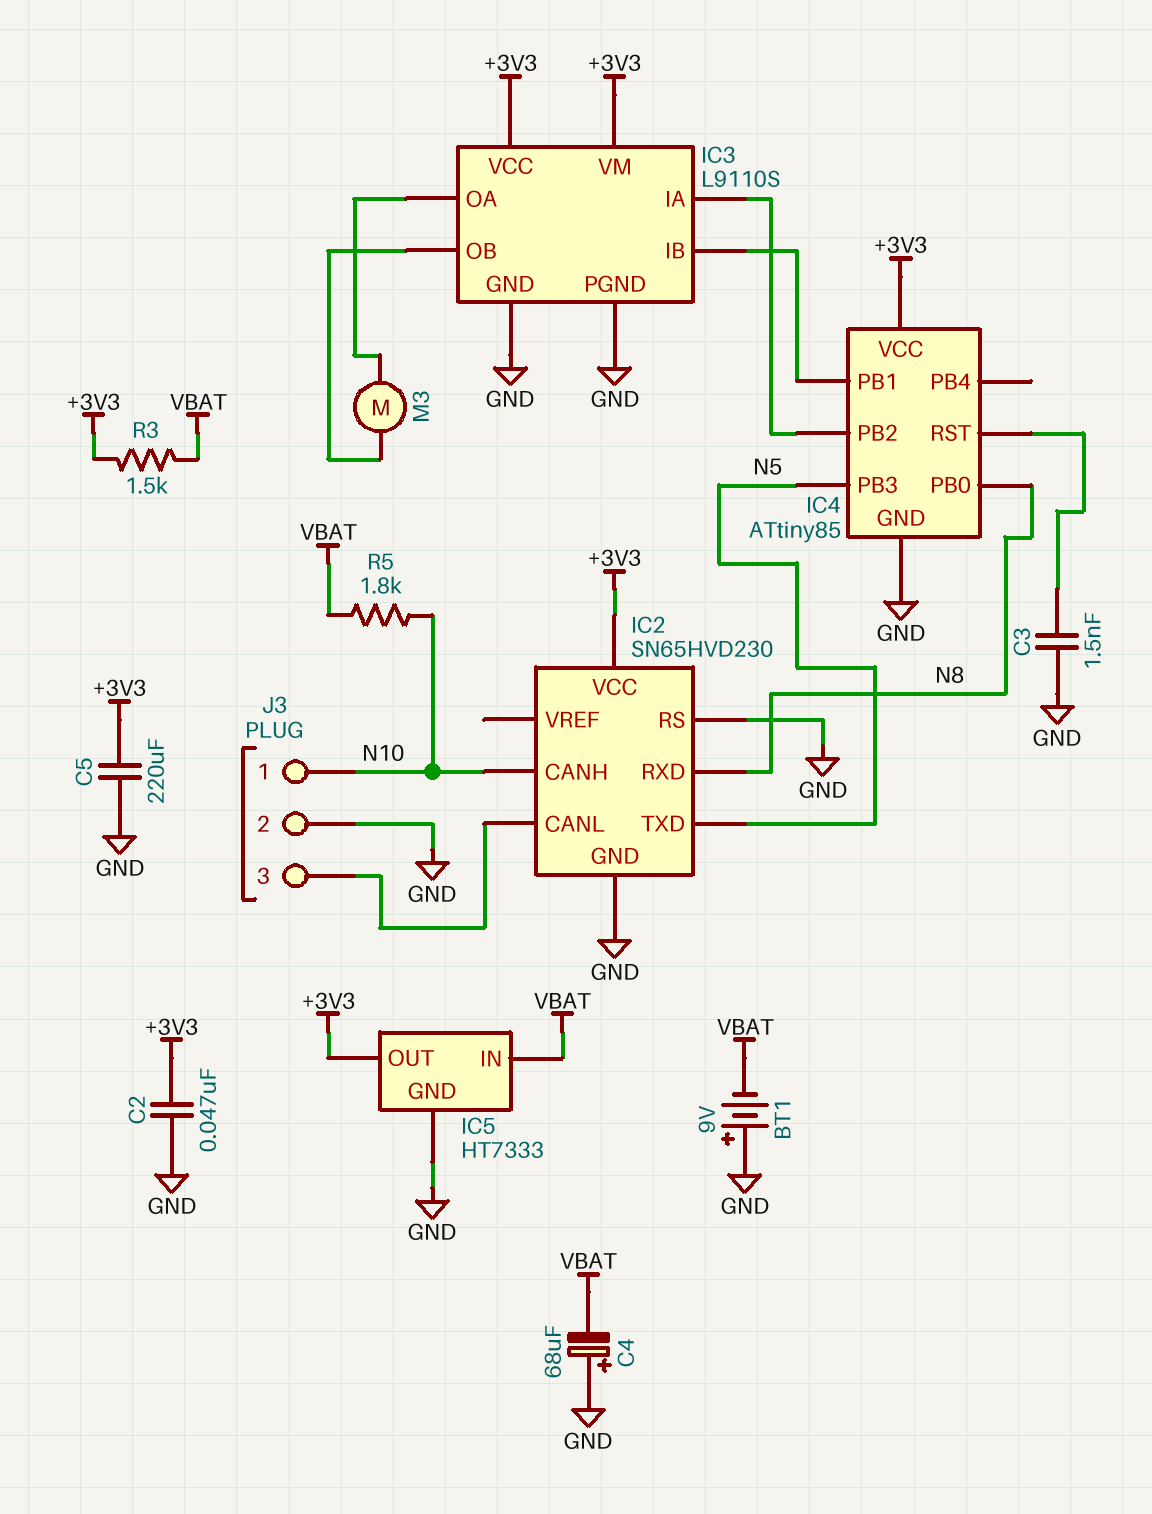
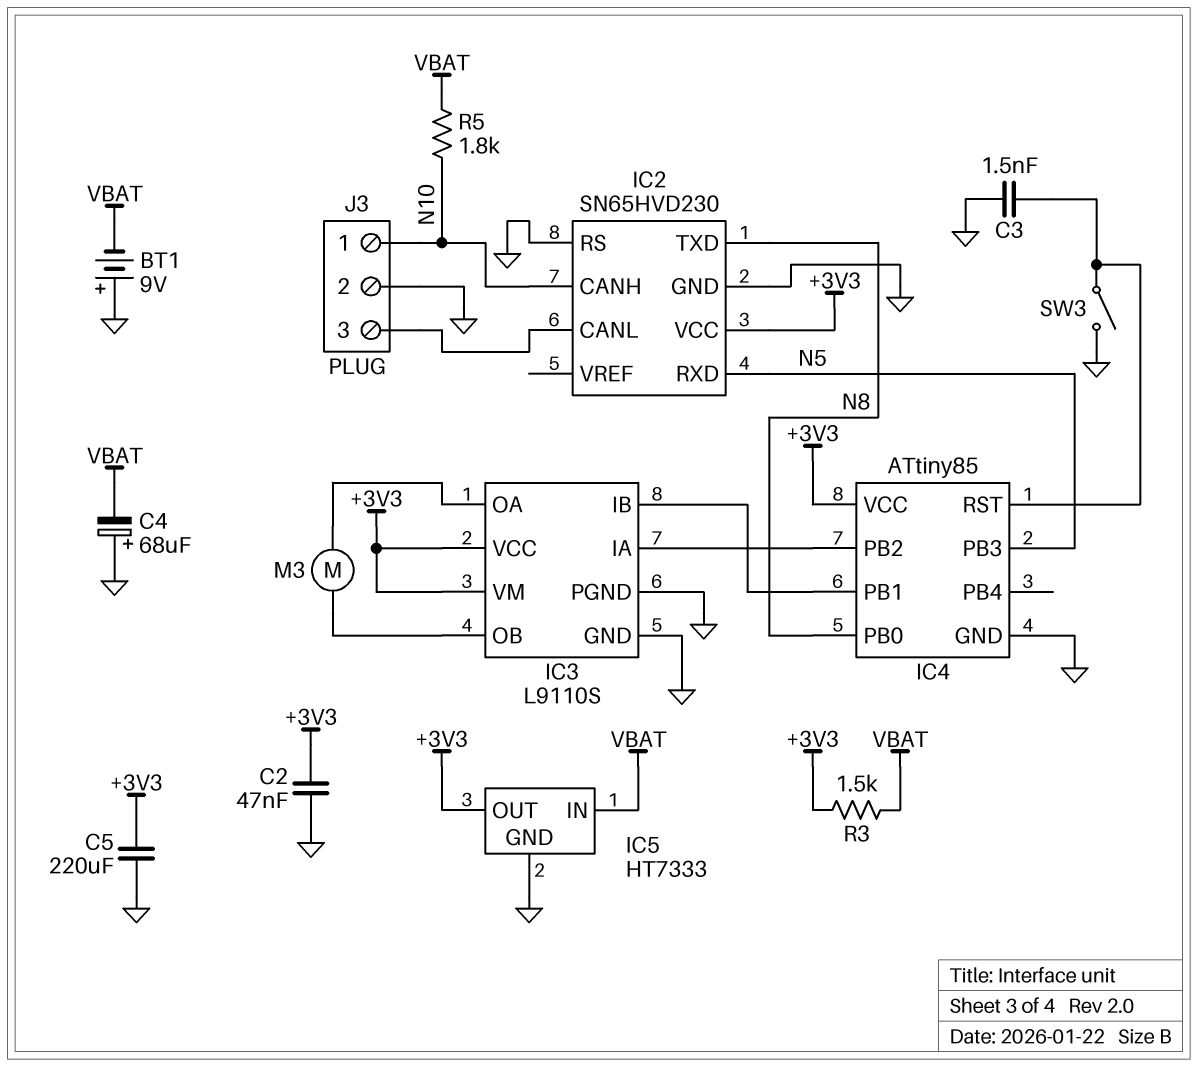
IC2 pin RXD: N8 -> N5
IC2 pin TXD: N5 -> N8
SW3: none -> switch (GND, IC4/RST)

